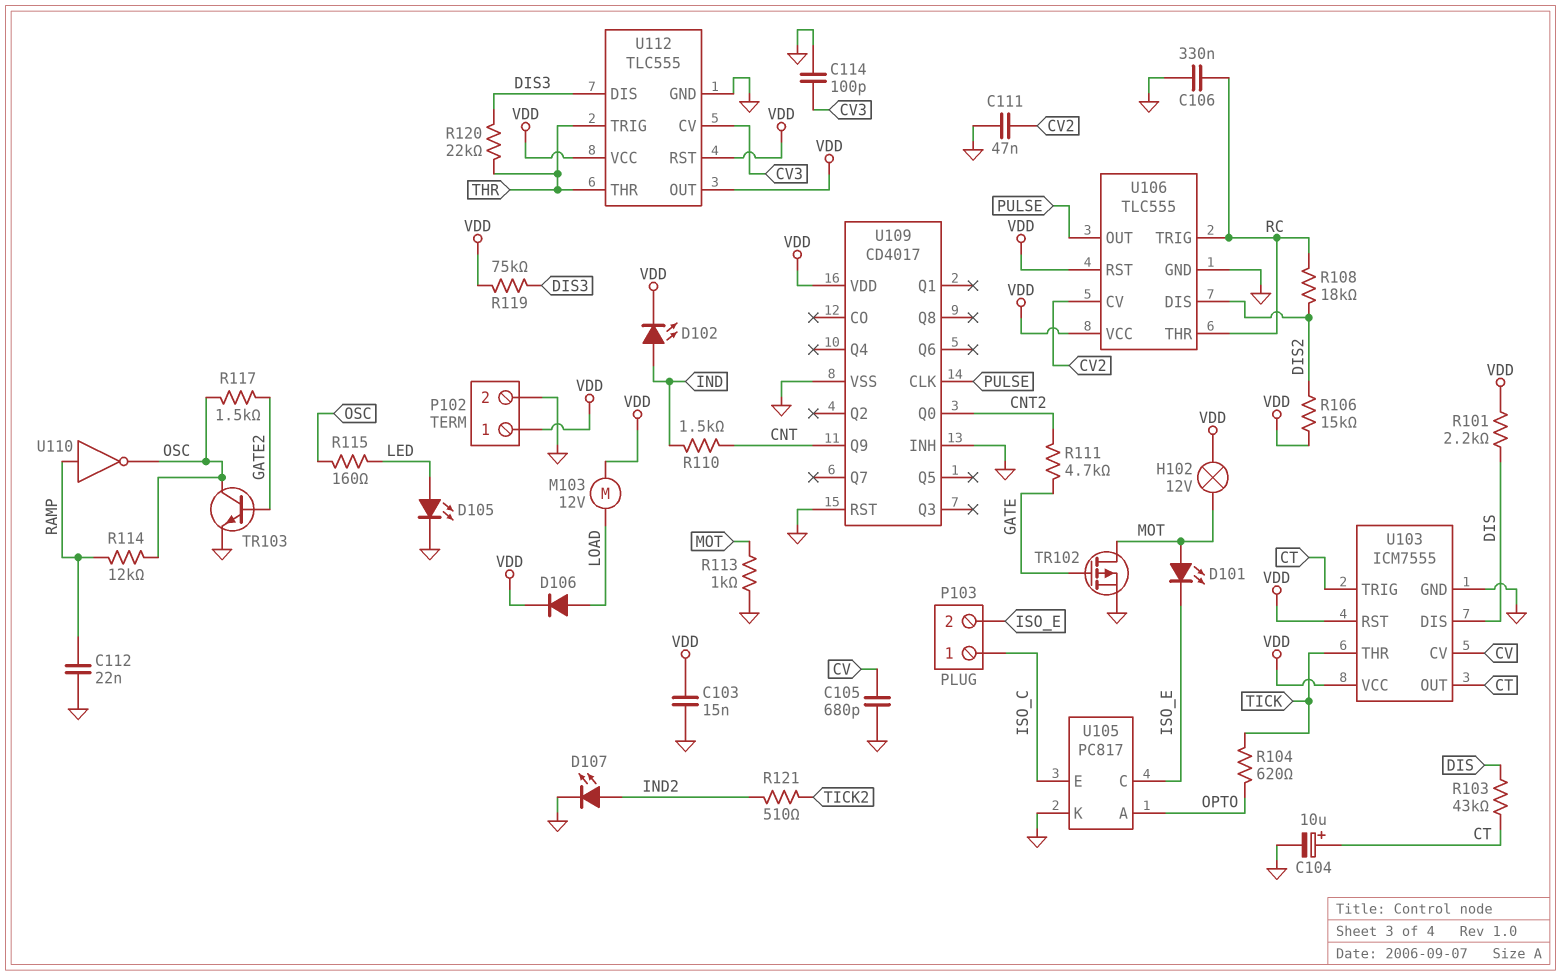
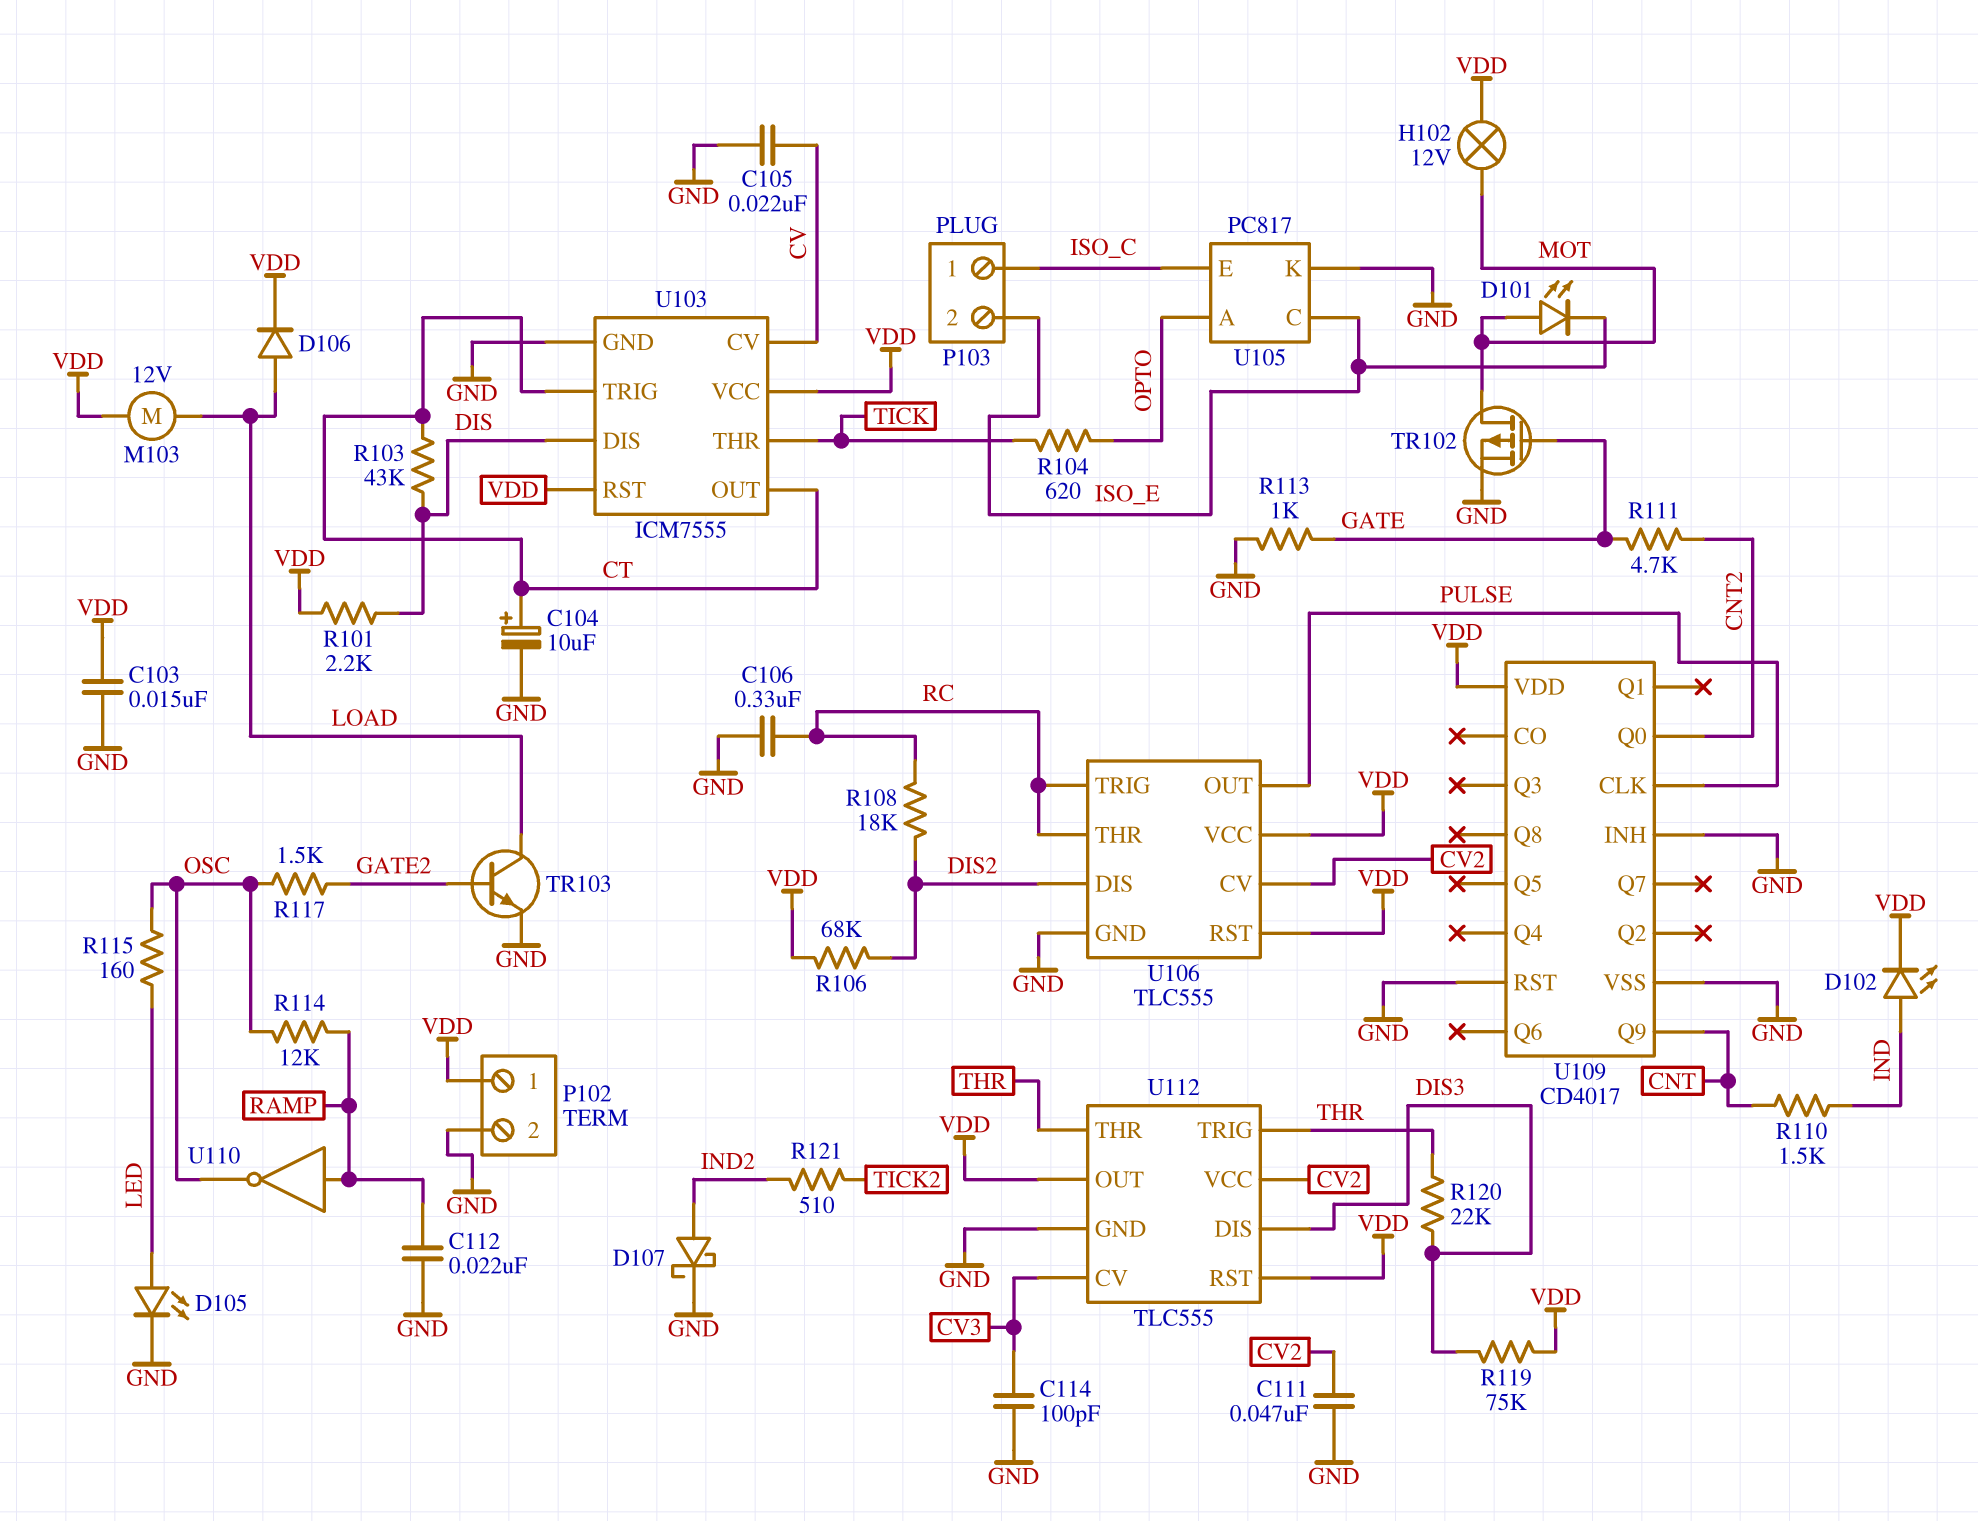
C105: 680pF (CV, GND) -> 22nF (CV, GND)
D107: LED (A IND2, K GND) -> schottky (A IND2, K GND)
R106: 15k (DIS2, VDD) -> 68k (DIS2, VDD)
R113: 1k (GND, MOT) -> 1k (GATE, GND)
TR103: NPN (B GATE2, C OSC, E GND) -> NPN (B GATE2, C LOAD, E GND)
U112 pin VCC: VDD -> CV2

